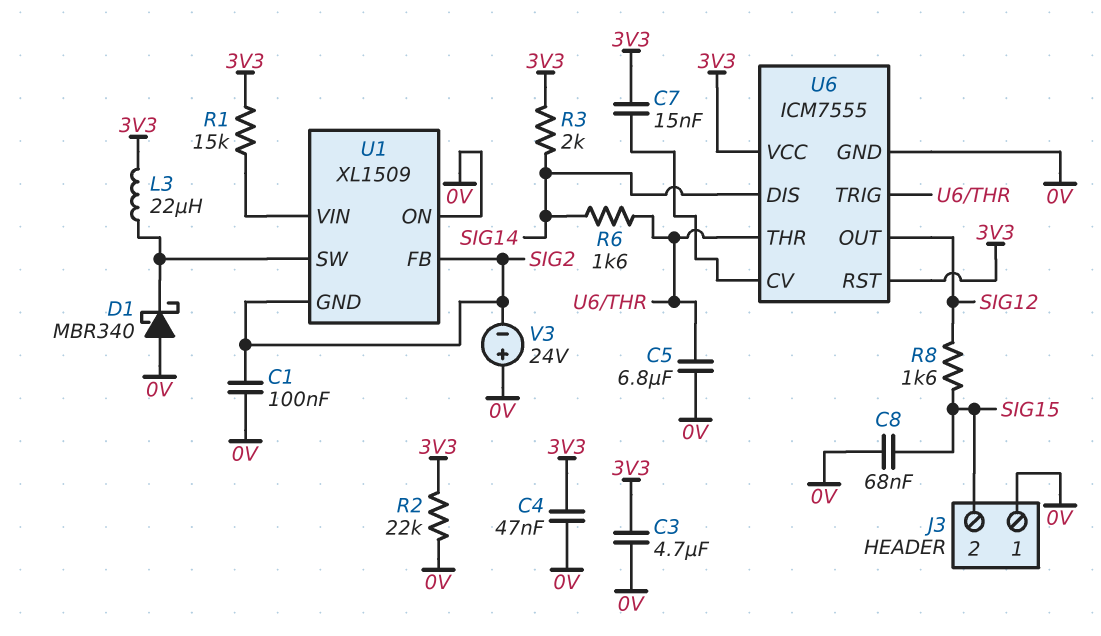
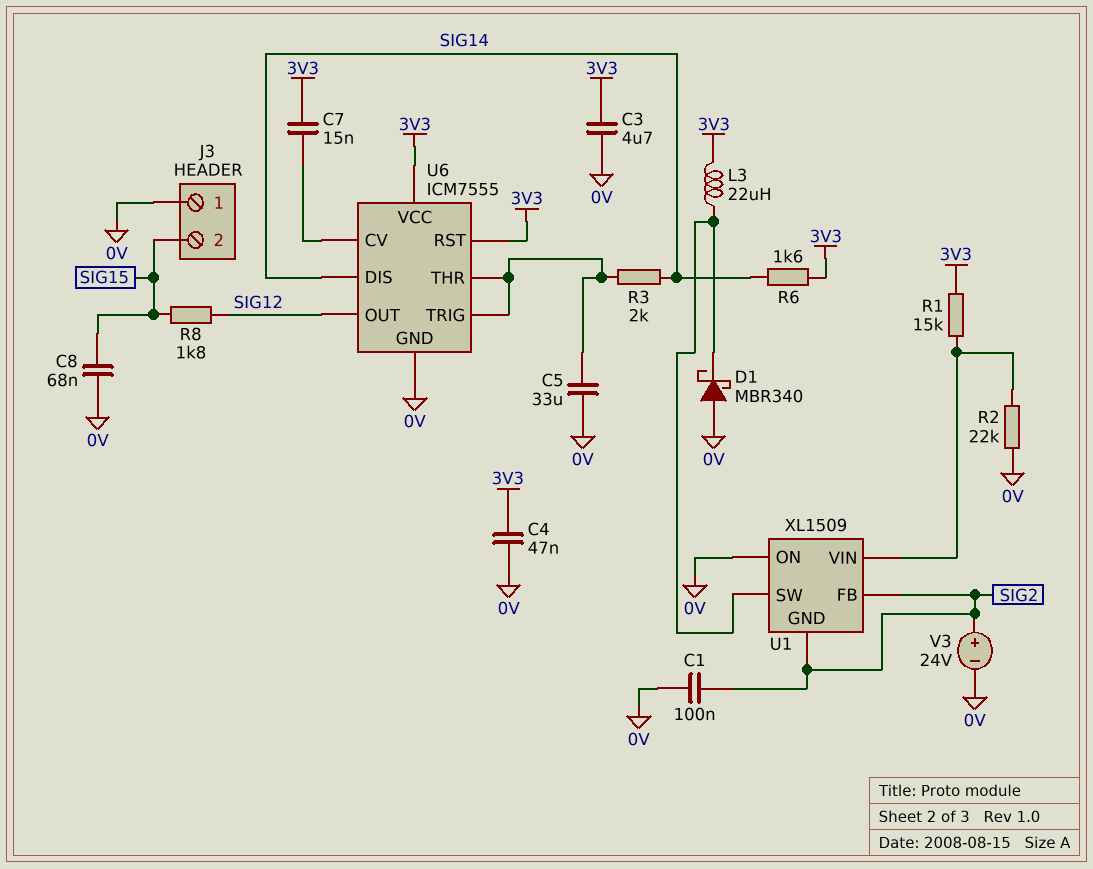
C5: 6.8uF (0V, U6/THR) -> 33uF (0V, U6/THR)
R2: 22k (0V, 3V3) -> 22k (0V, U1/VIN)
R3: 2k (3V3, SIG14) -> 2k (SIG14, U6/THR)
R6: 1.6k (SIG14, U6/THR) -> 1.6k (3V3, SIG14)
R8: 1.6k (SIG12, SIG15) -> 1.8k (SIG12, SIG15)
V3: 24V (plus 0V, minus SIG2) -> 24V (plus SIG2, minus 0V)

